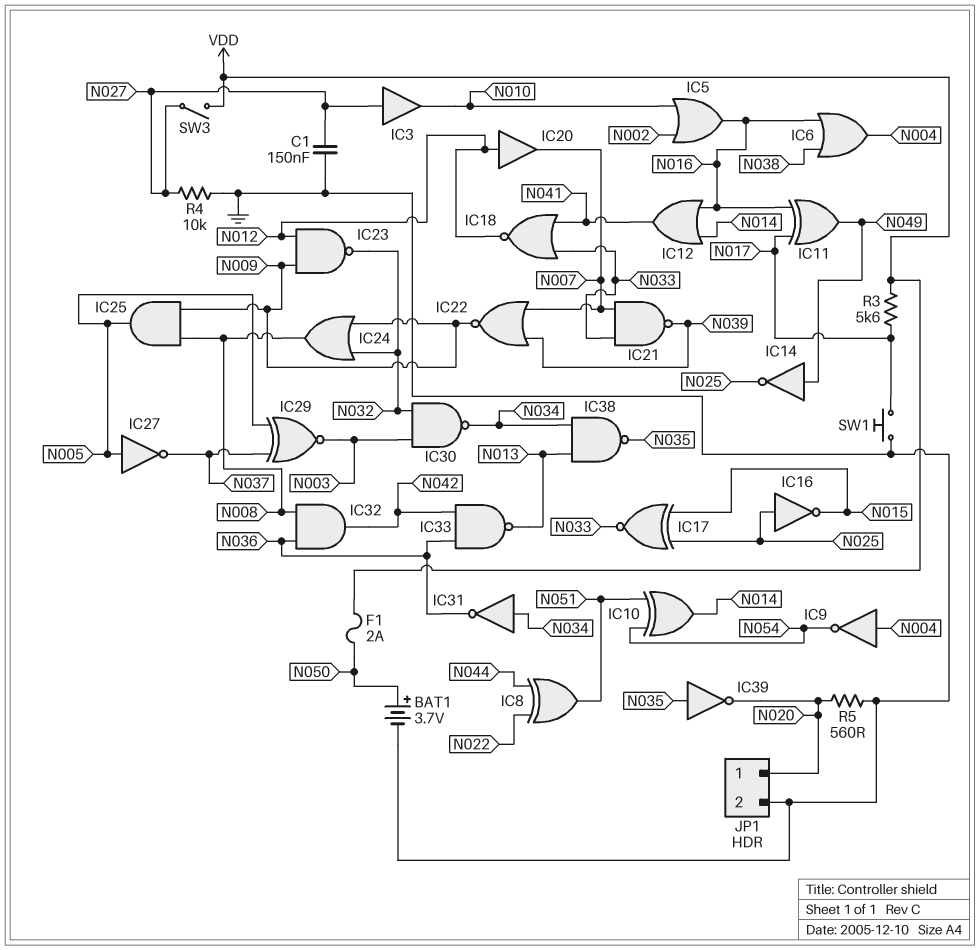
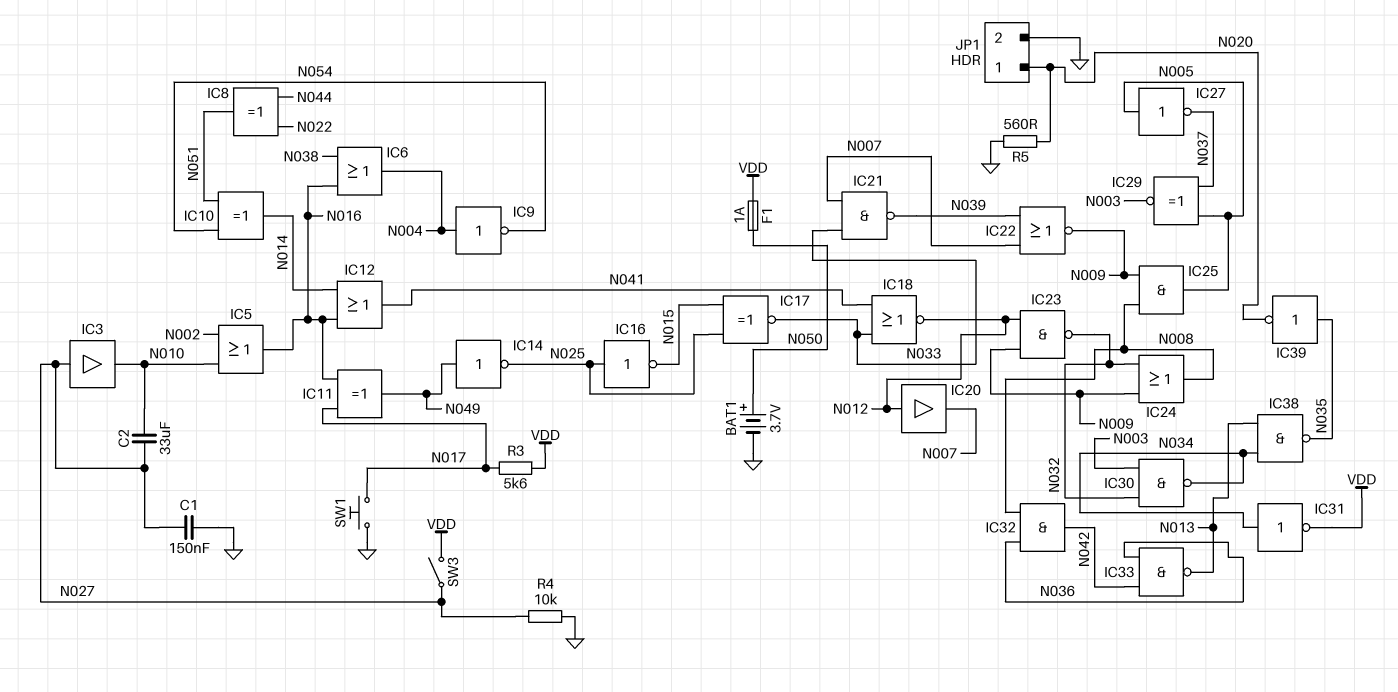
C2: none -> 33uF (N010, N027)
F1: 2A (N050, VDD) -> 1A (N050, VDD)
IC31: NOT (in N034, out N036) -> NOT (in N034, out VDD)

